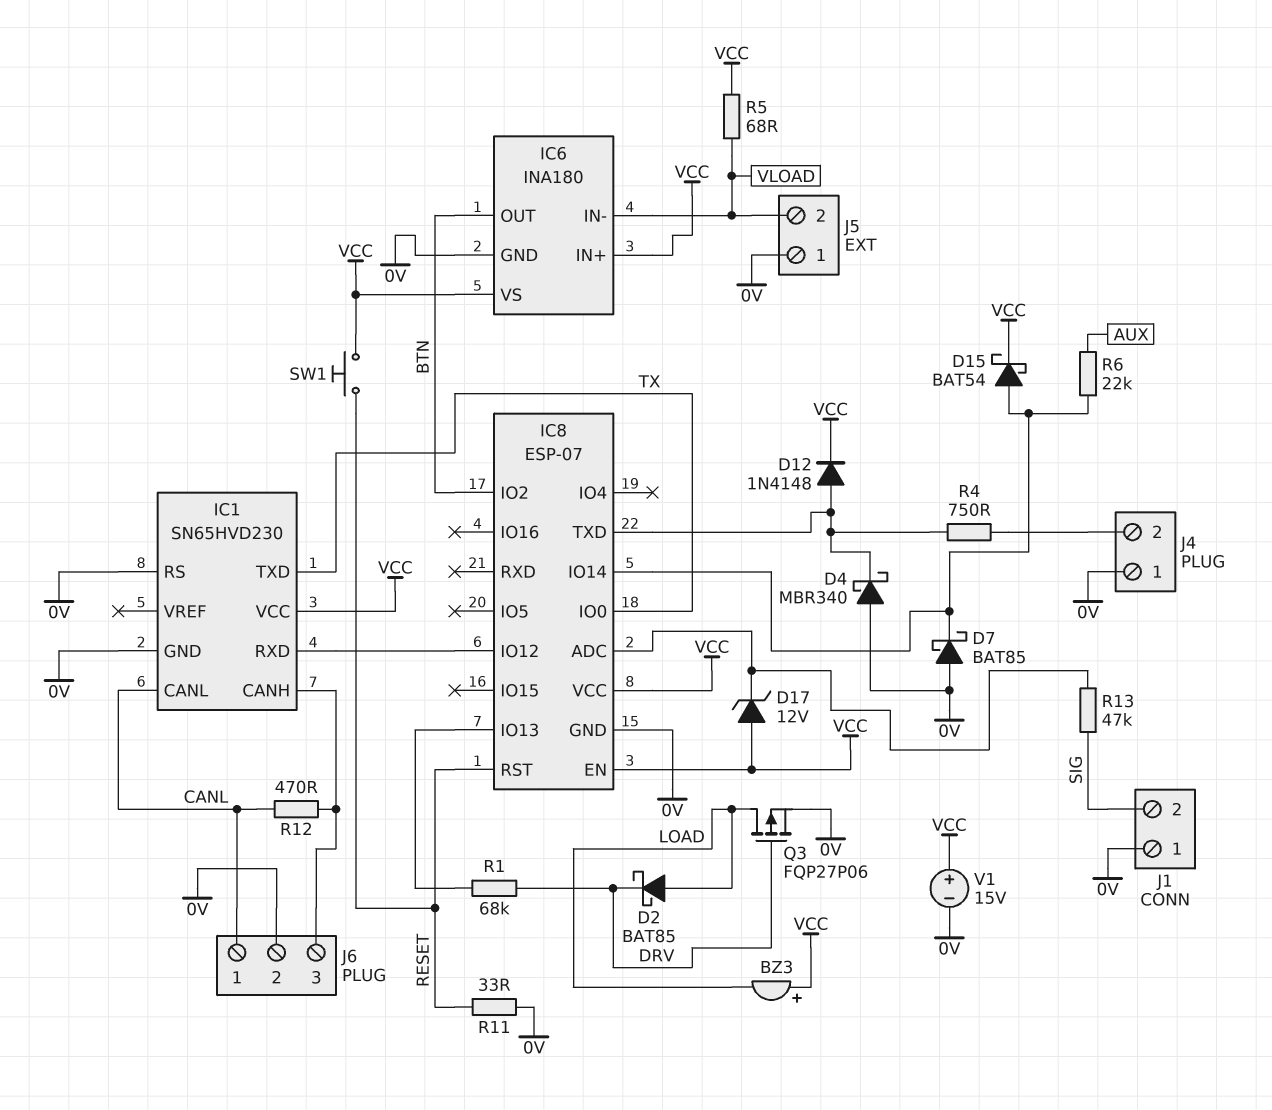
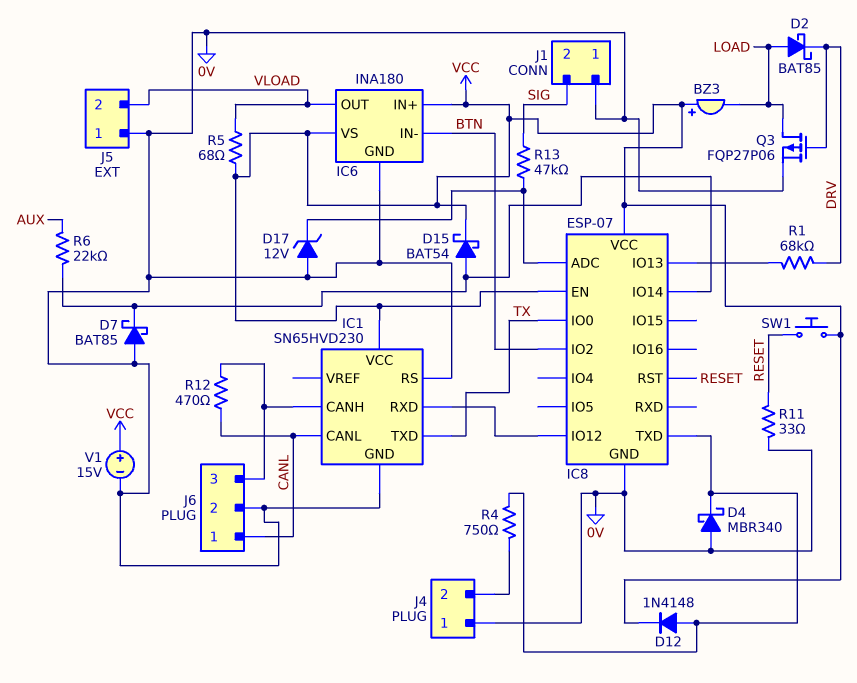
D17: zener 12V (A VCC, K IC8/ADC) -> zener 12V (A 0V, K IC8/ADC)
IC6 pin IN-: VLOAD -> BTN
IC6 pin OUT: BTN -> VLOAD

